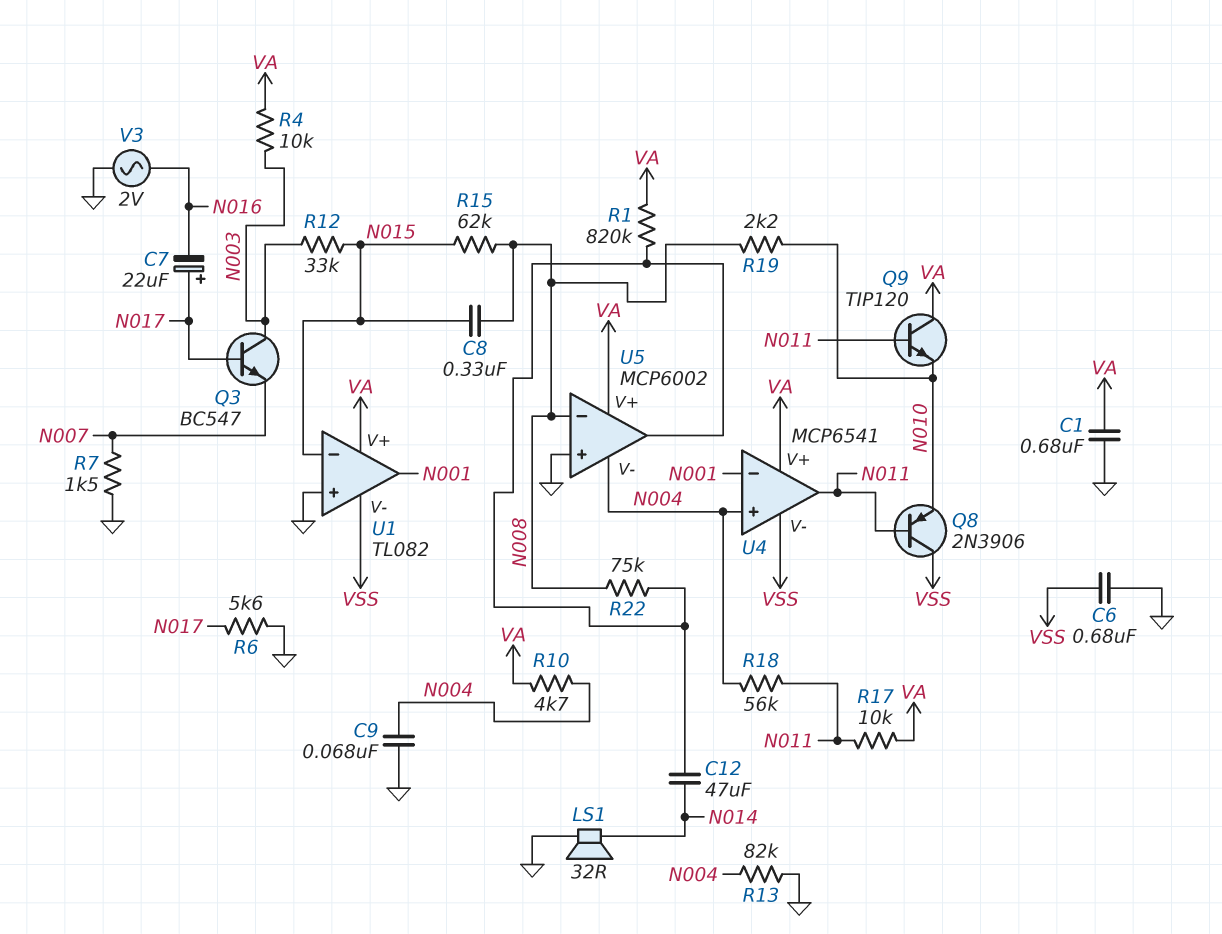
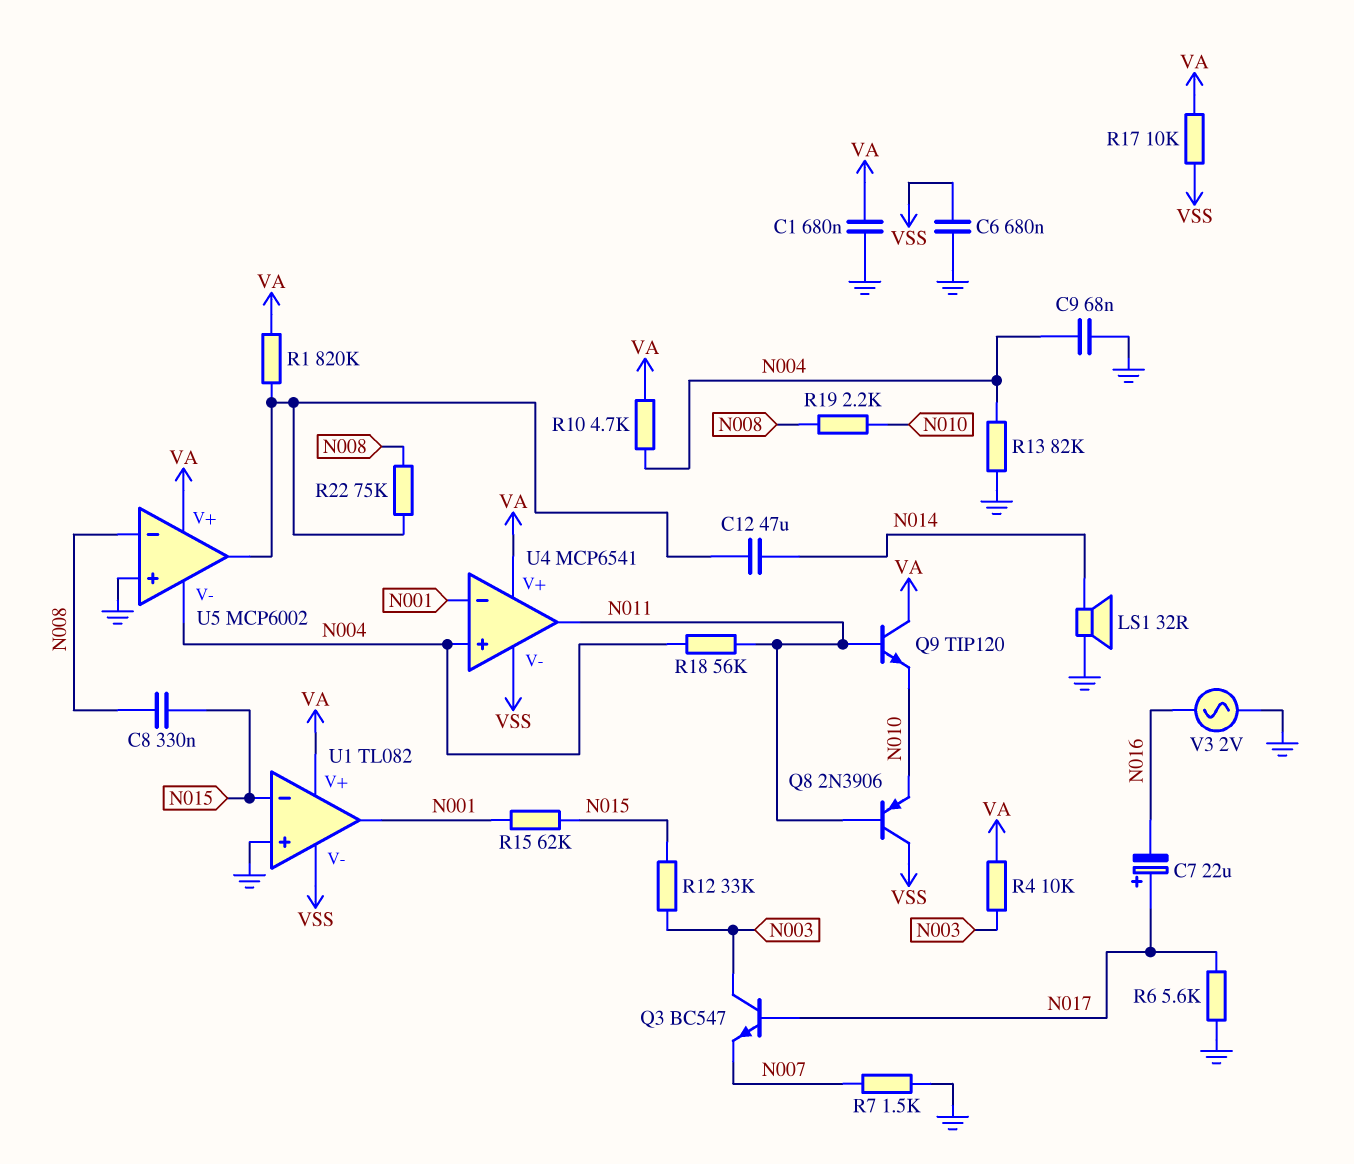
R15: 62k (N008, N015) -> 62k (N001, N015)
R17: 10k (N011, VA) -> 10k (VA, VSS)

